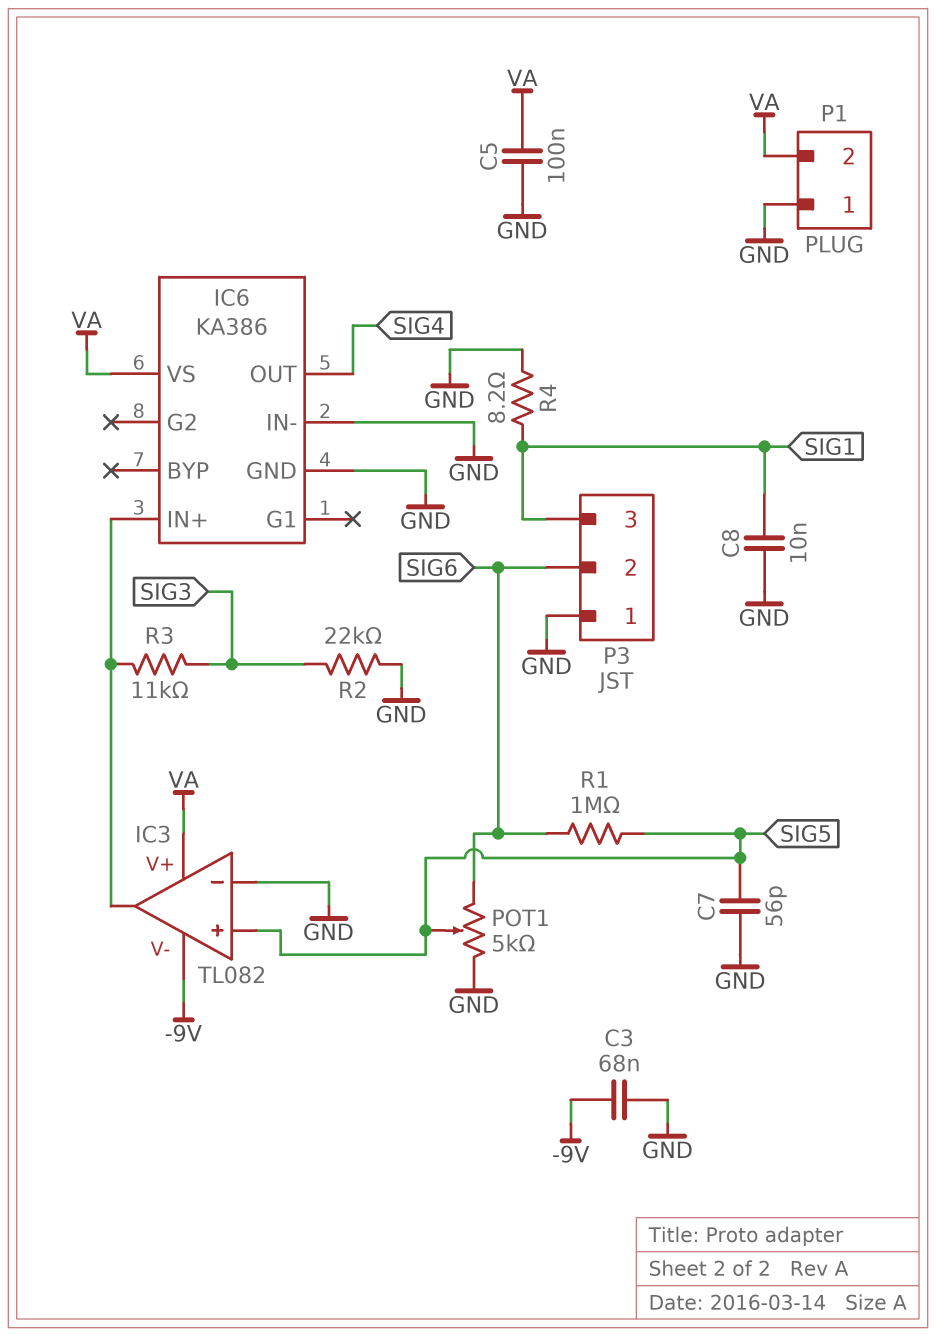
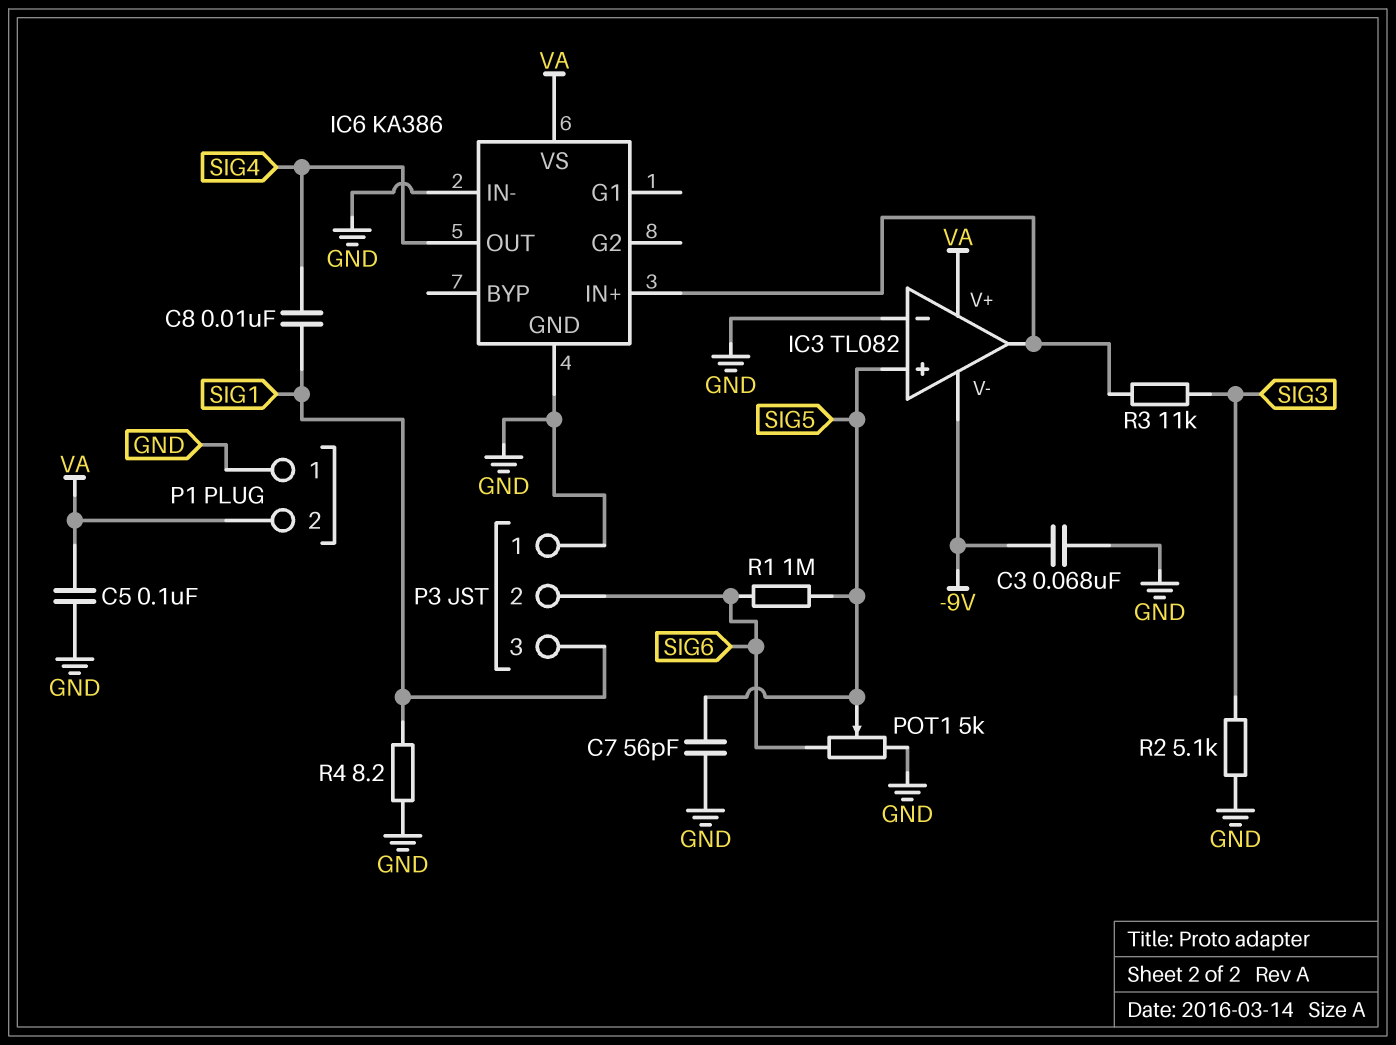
C8: 10nF (GND, SIG1) -> 10nF (SIG1, SIG4)
R2: 22k (GND, SIG3) -> 5.1k (GND, SIG3)

